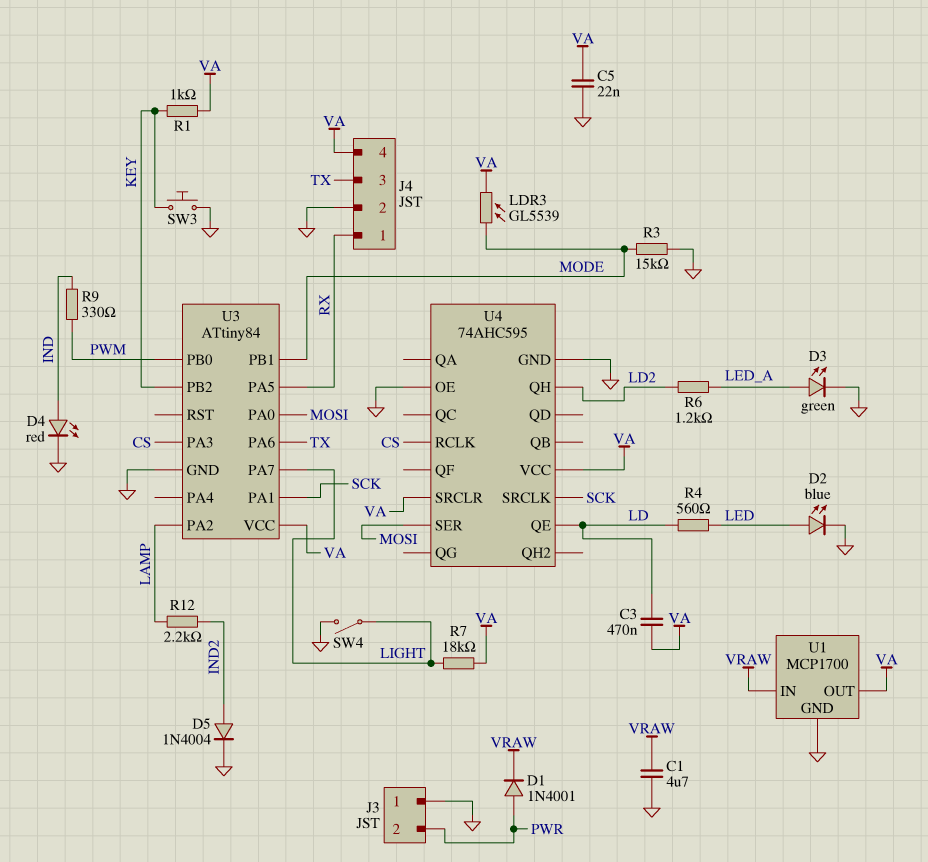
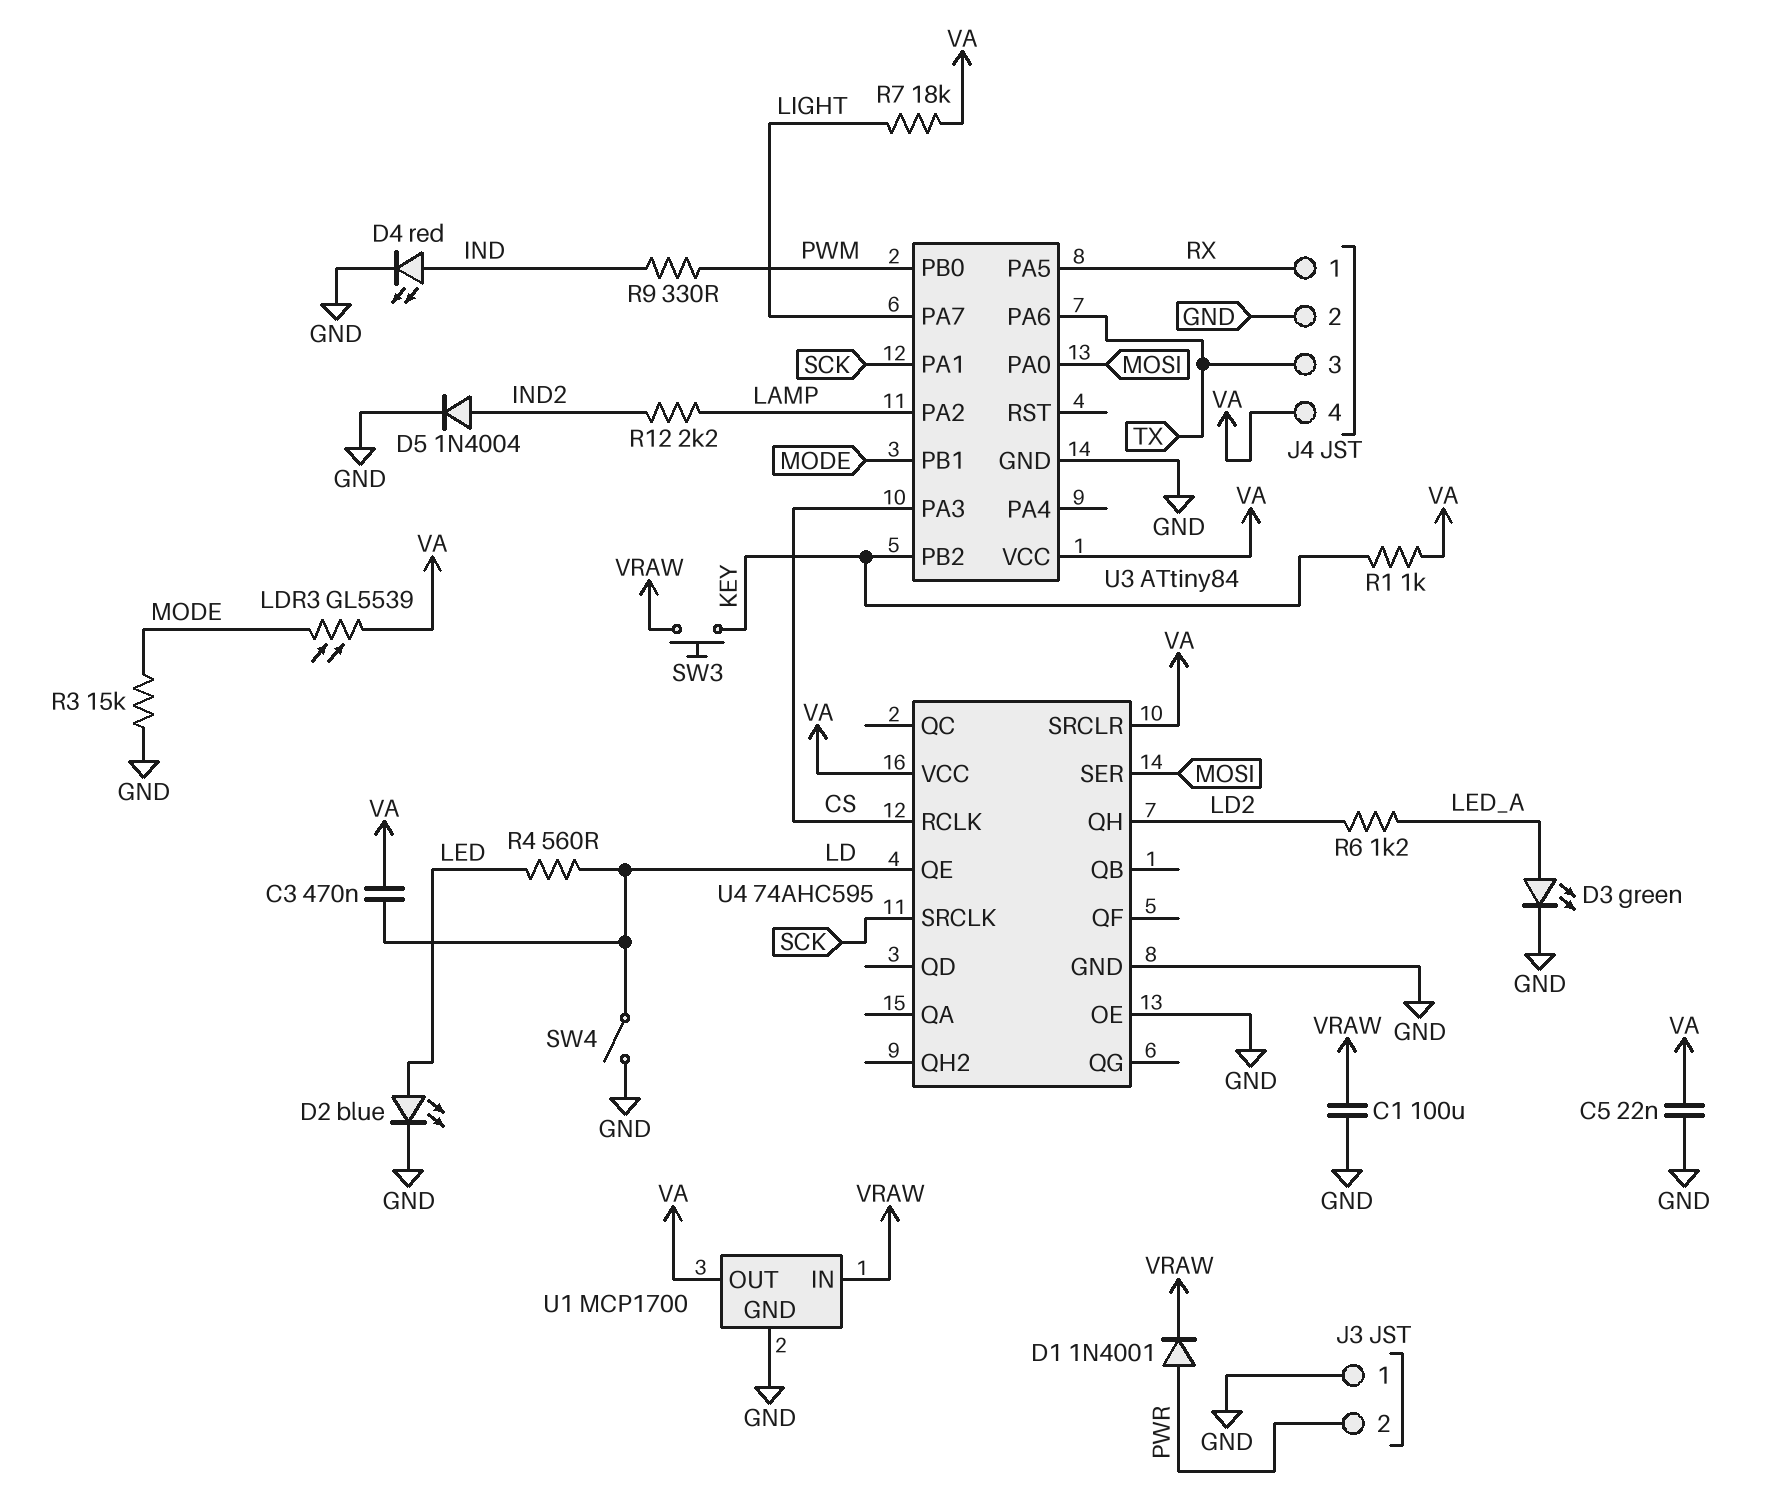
C1: 4.7uF (GND, VRAW) -> 100uF (GND, VRAW)
SW3: button (GND, KEY) -> button (KEY, VRAW)
SW4: switch (GND, LIGHT) -> switch (GND, LD)

